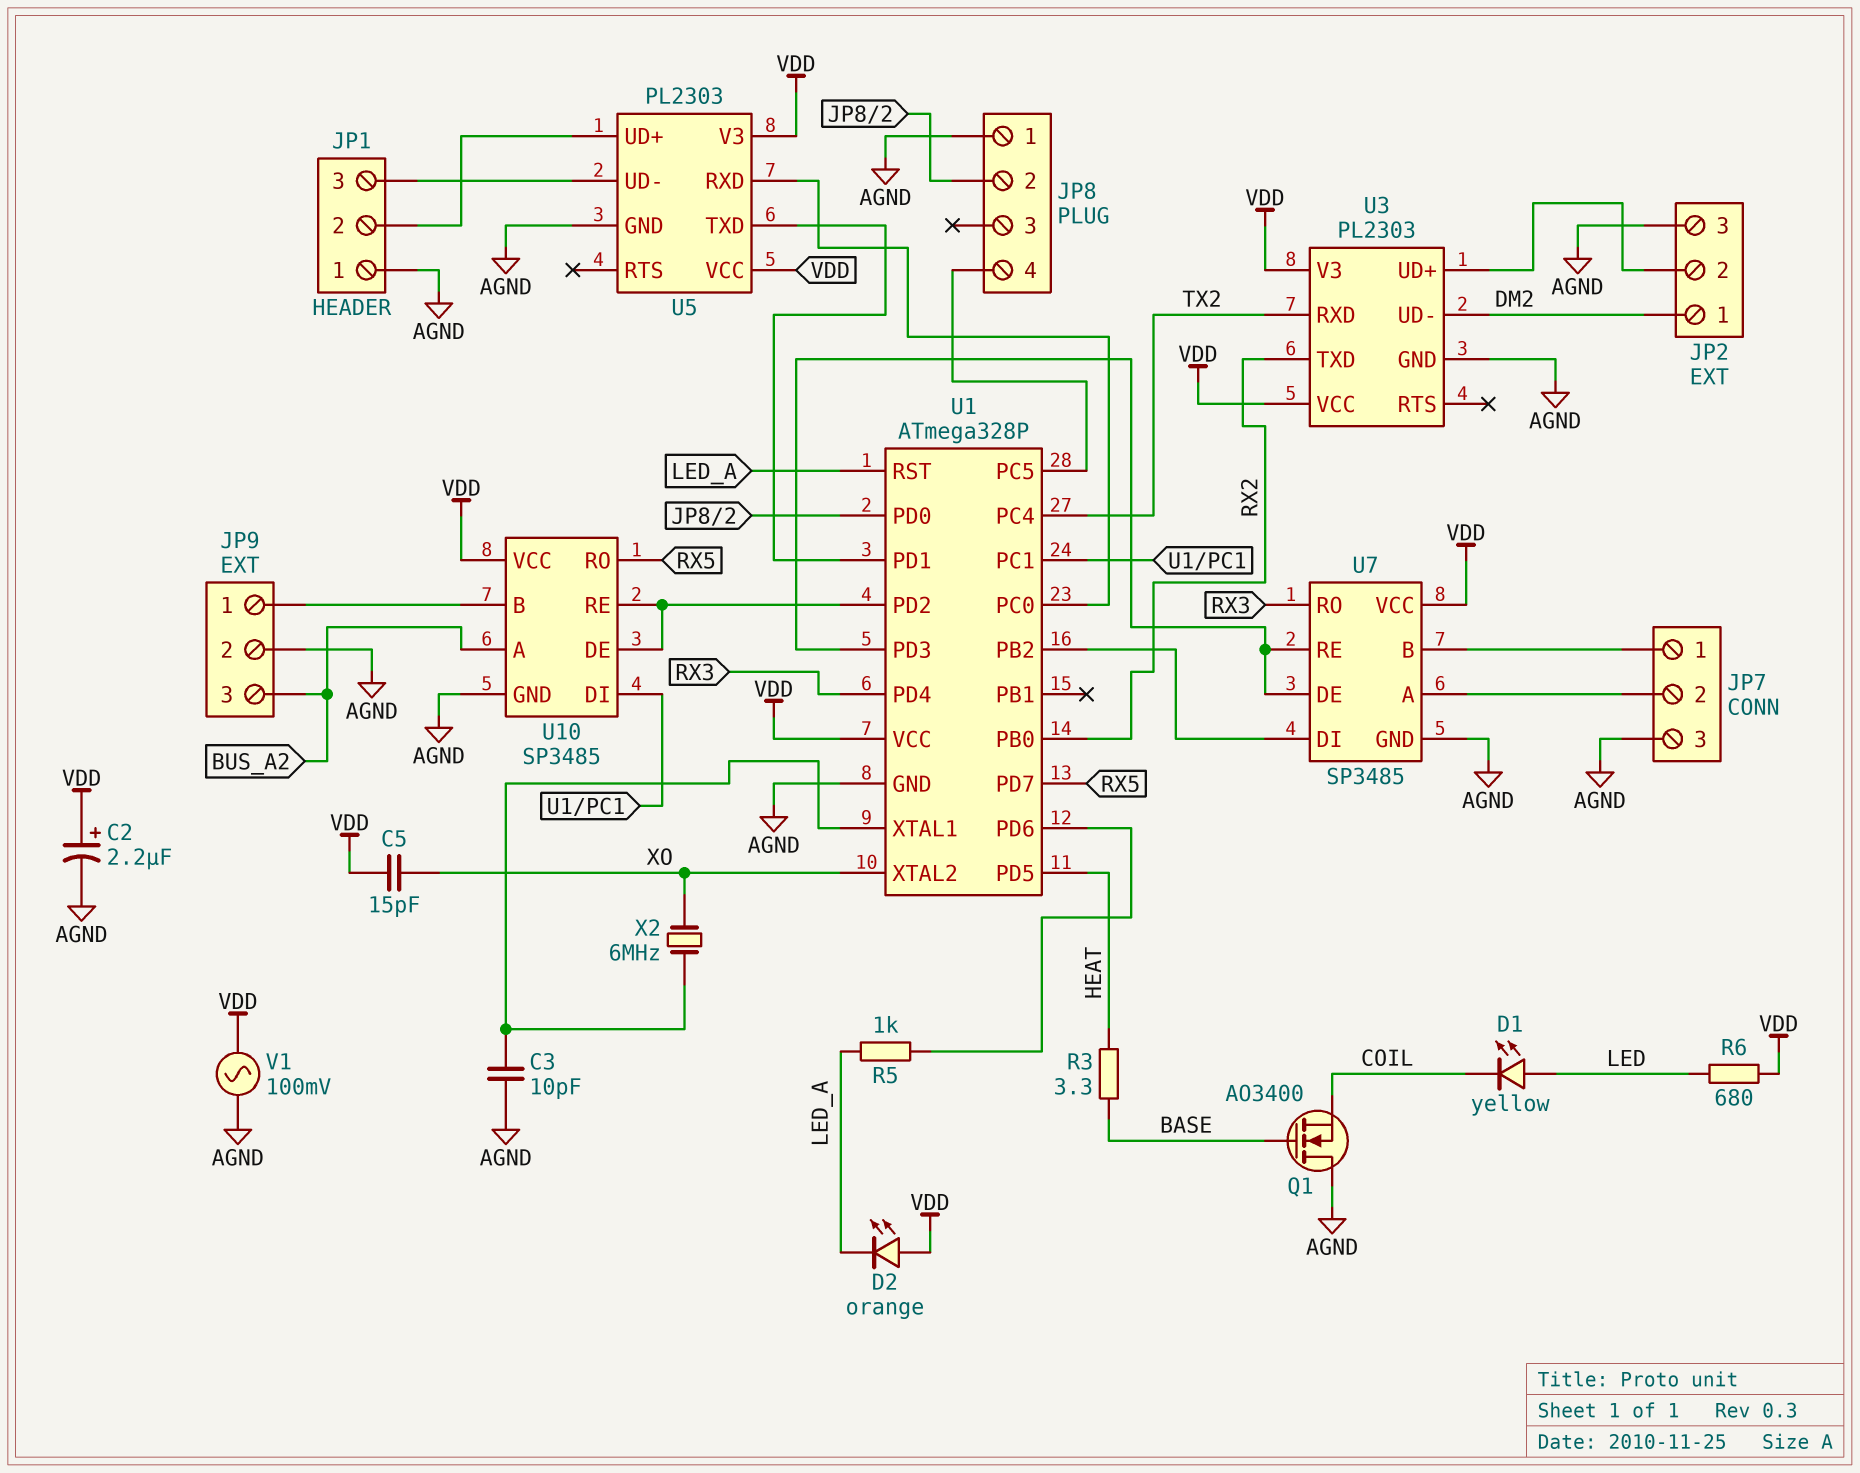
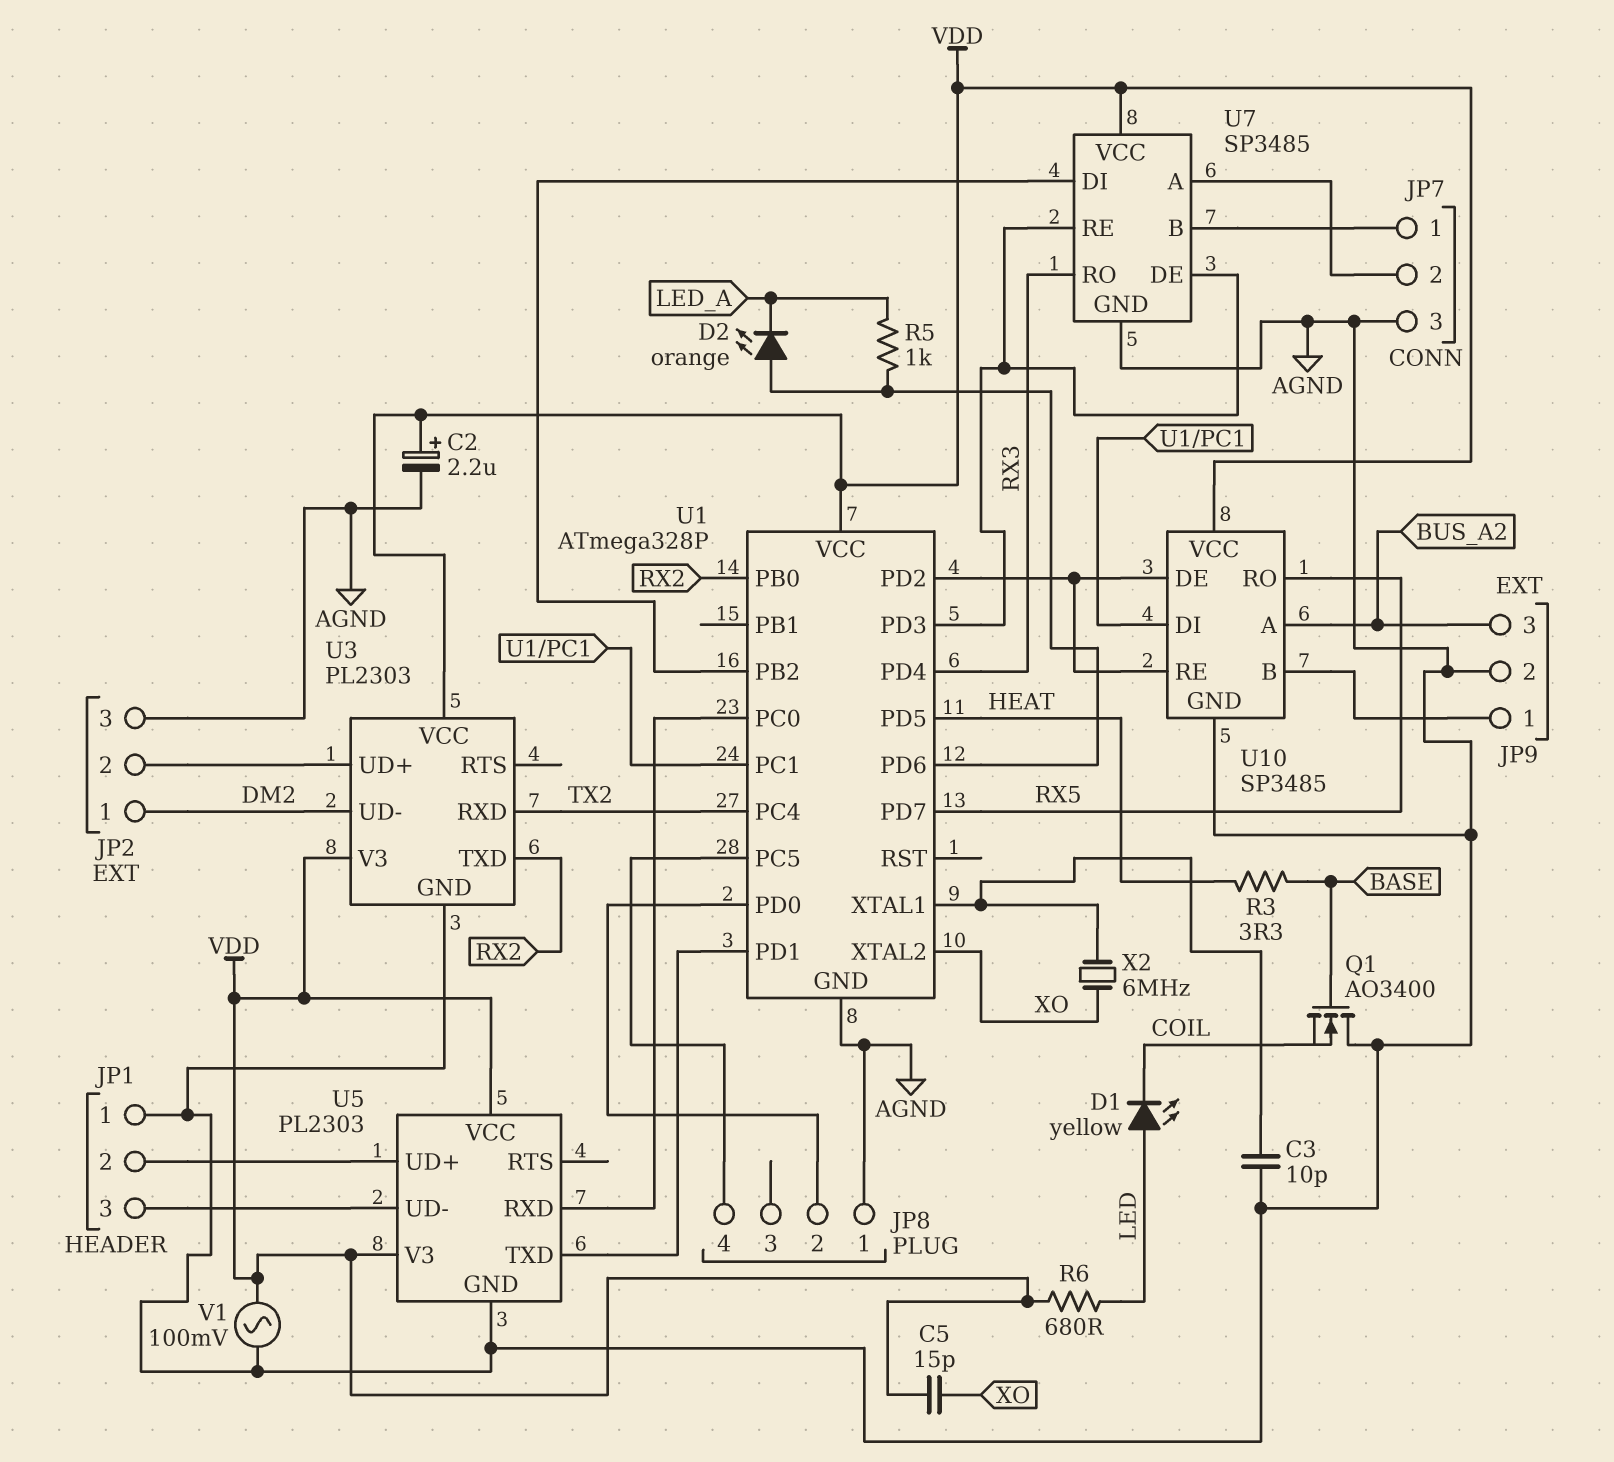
D2: LED orange (A VDD, K LED_A) -> LED orange (A U1/PD6, K LED_A)
U1 pin RST: LED_A -> none

